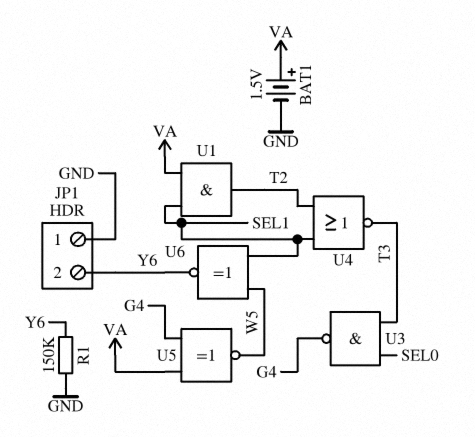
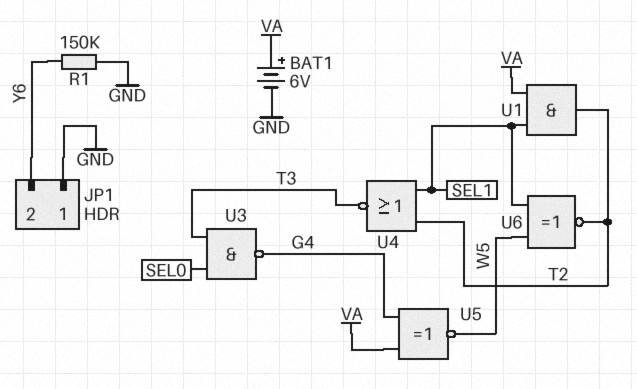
BAT1: 1.5V (plus VA, minus GND) -> 6V (plus VA, minus GND)
U6: XNOR (in SEL1, in W5, out Y6) -> XNOR (in SEL1, in W5, out T2)

